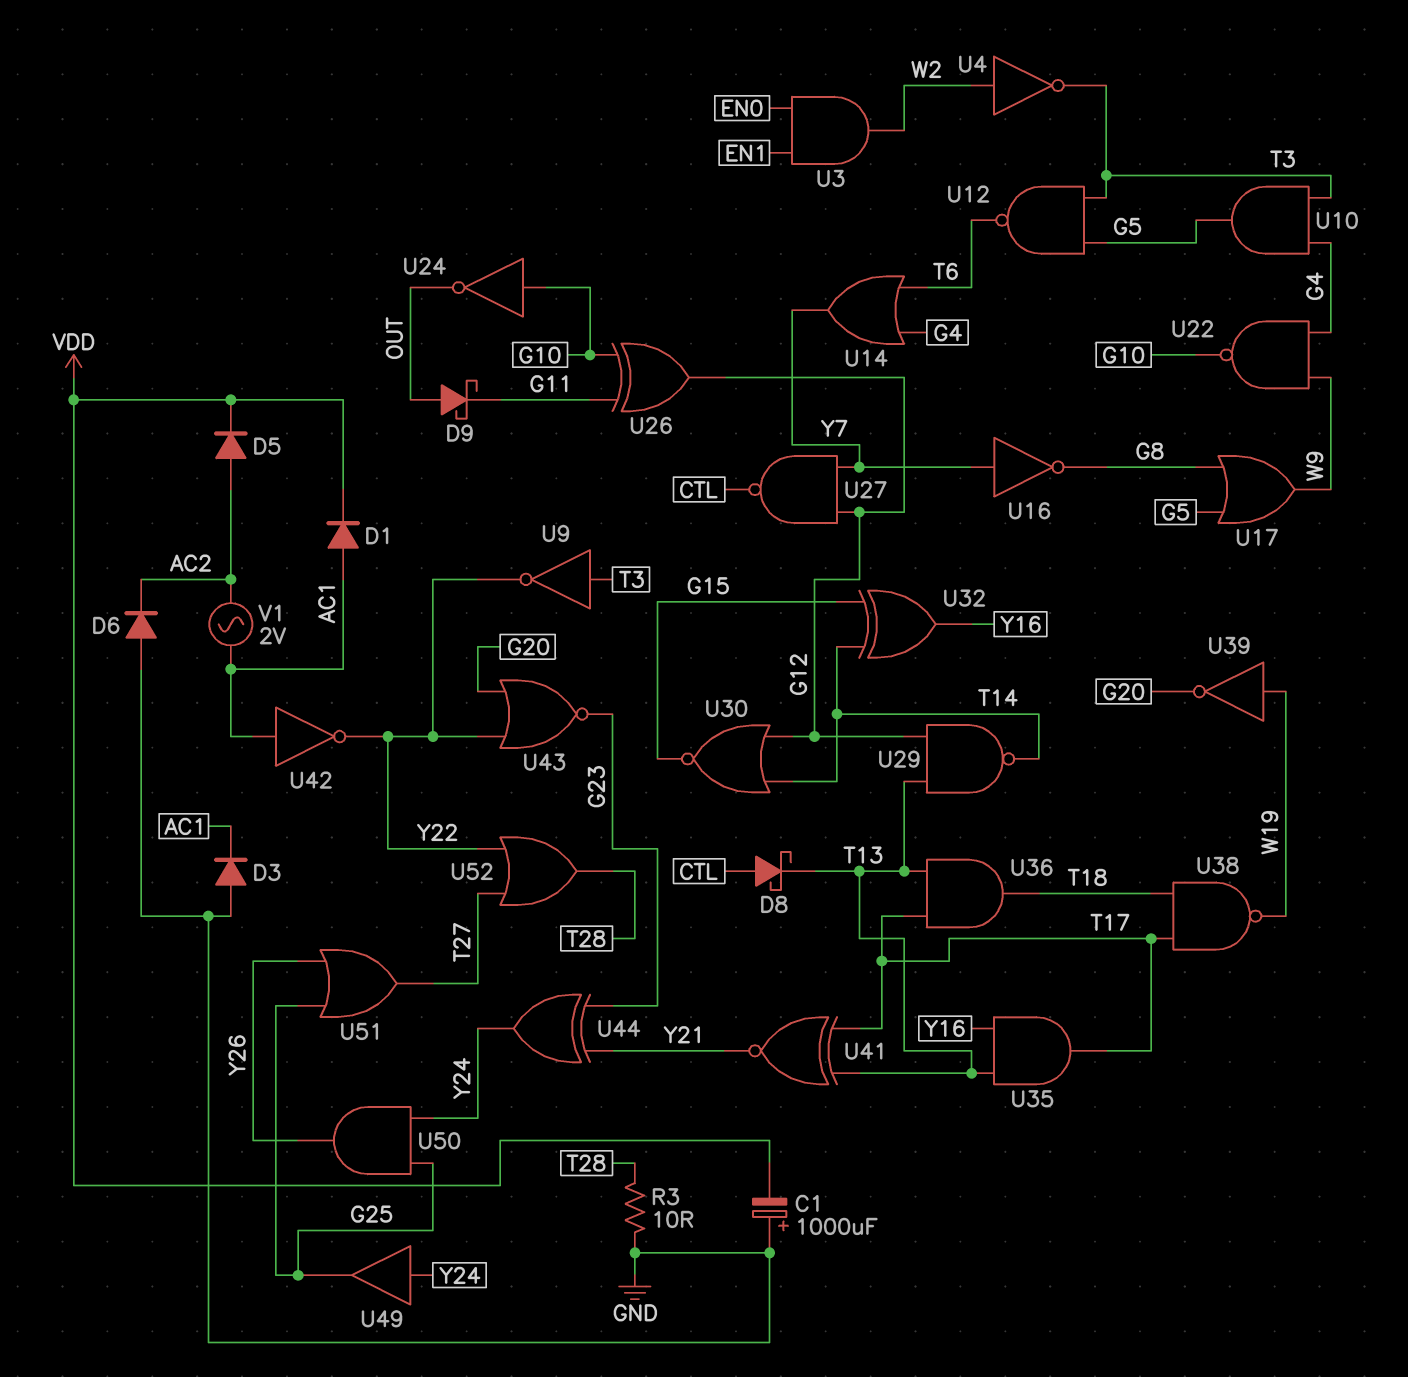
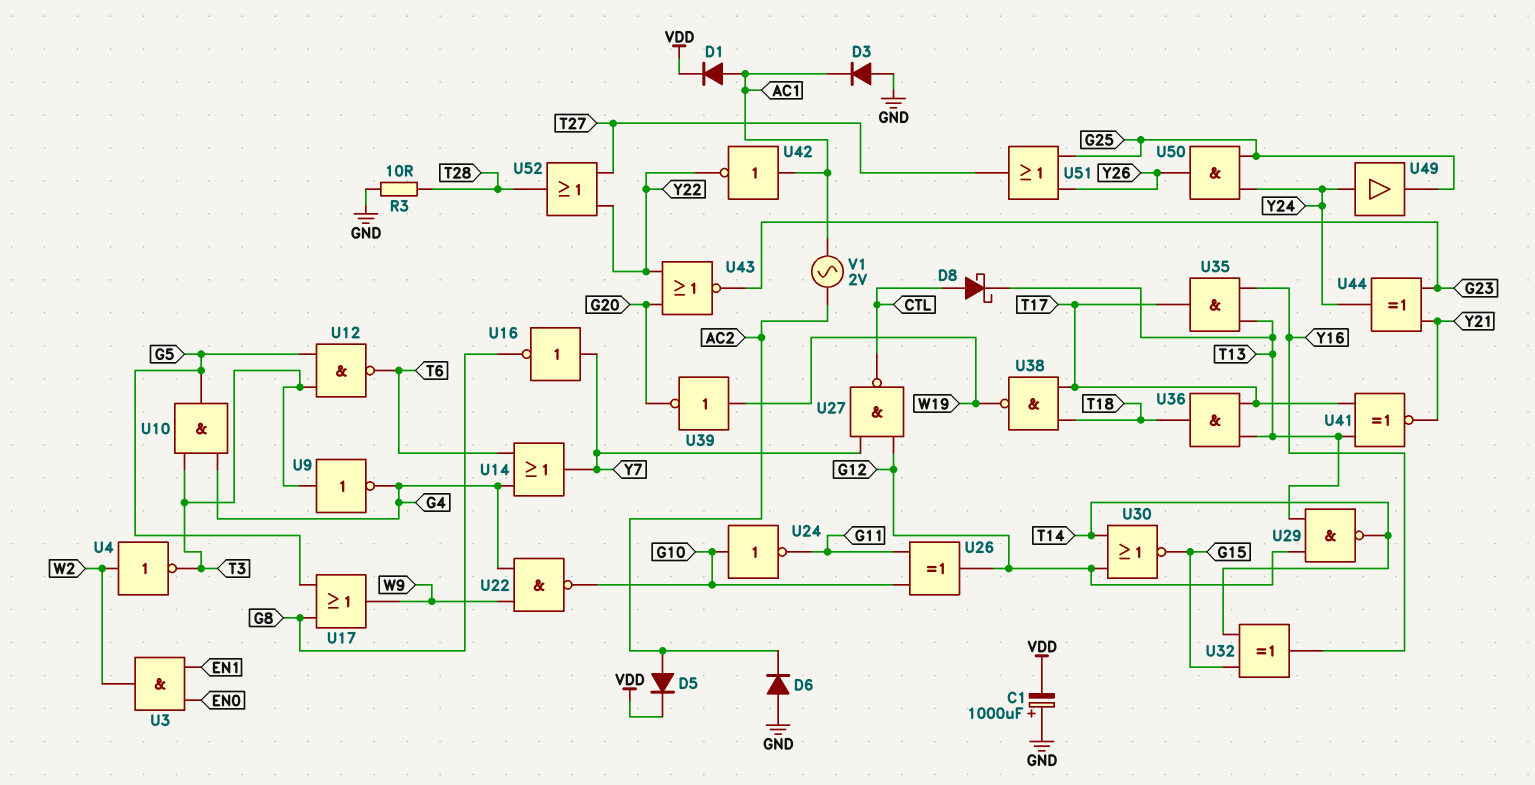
D9: schottky (A OUT, K G11) -> none
U9: NOT (in T3, out Y22) -> NOT (in T3, out G4)
U24: NOT (in G10, out OUT) -> NOT (in G10, out G11)

